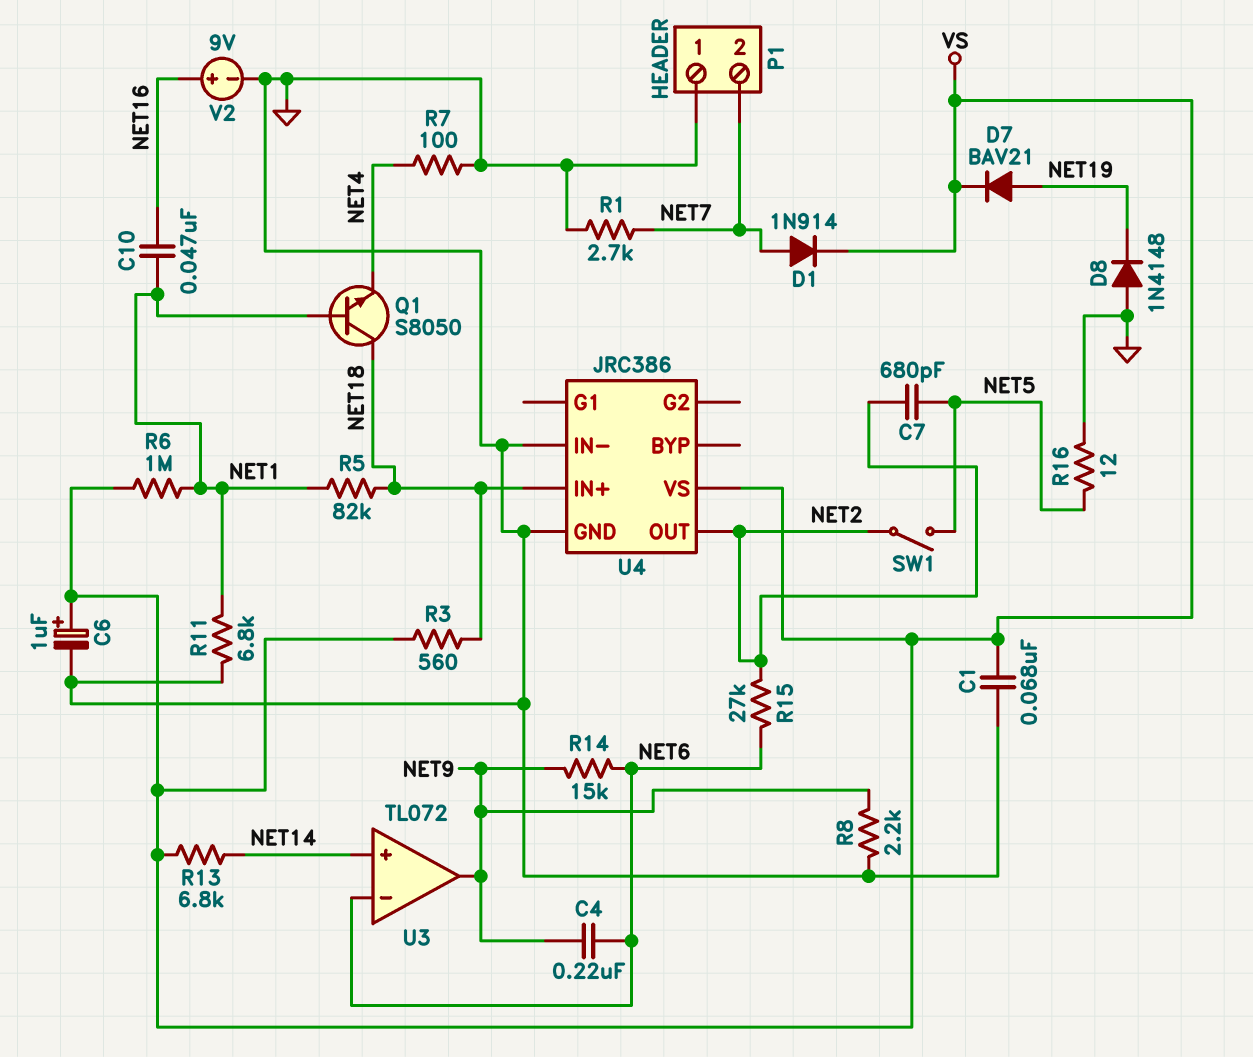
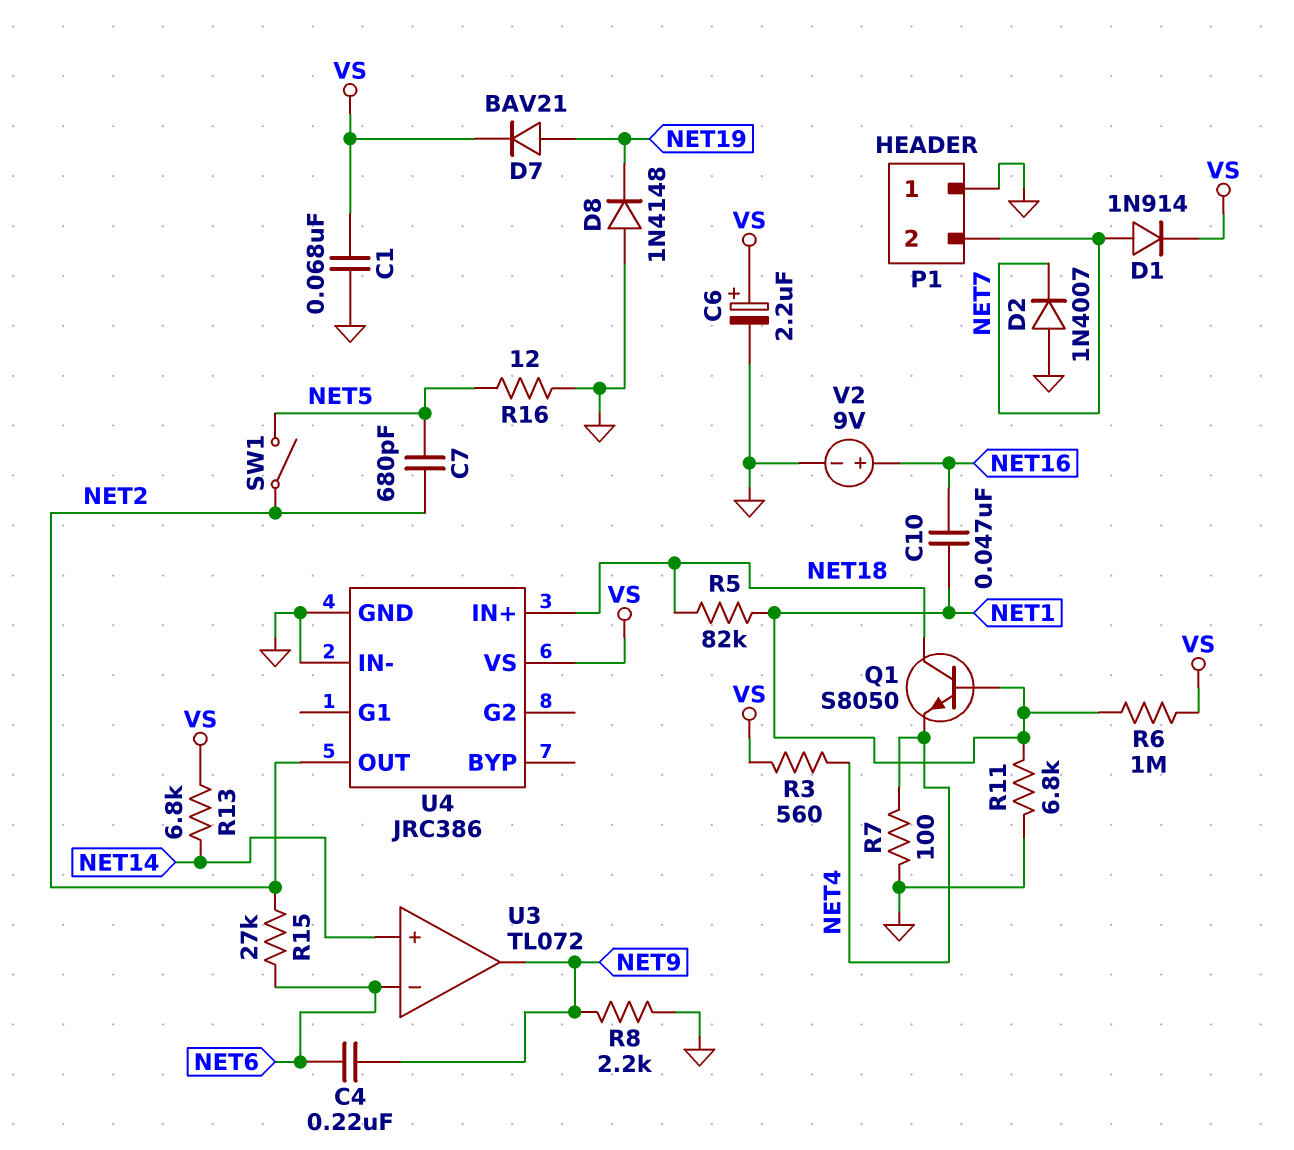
C6: 1uF (plus VS, minus GND) -> 2.2uF (plus VS, minus GND)
D2: none -> diode 1N4007 (A GND, K NET7)
R1: 2.7k (GND, NET7) -> none
R3: 560 (NET18, VS) -> 560 (NET4, VS)
R14: 15k (NET6, NET9) -> none

